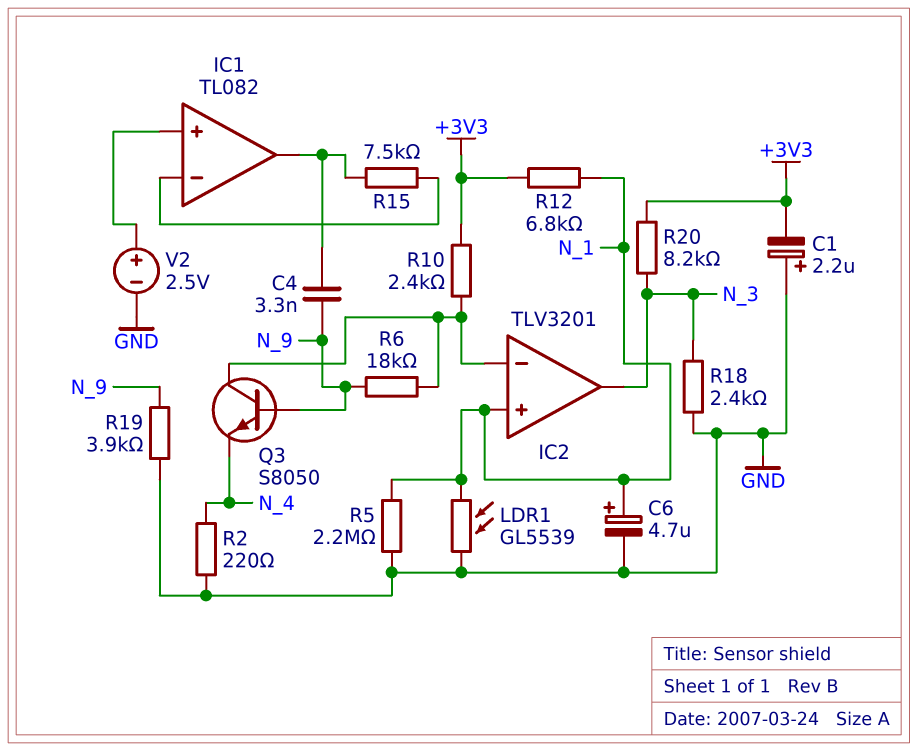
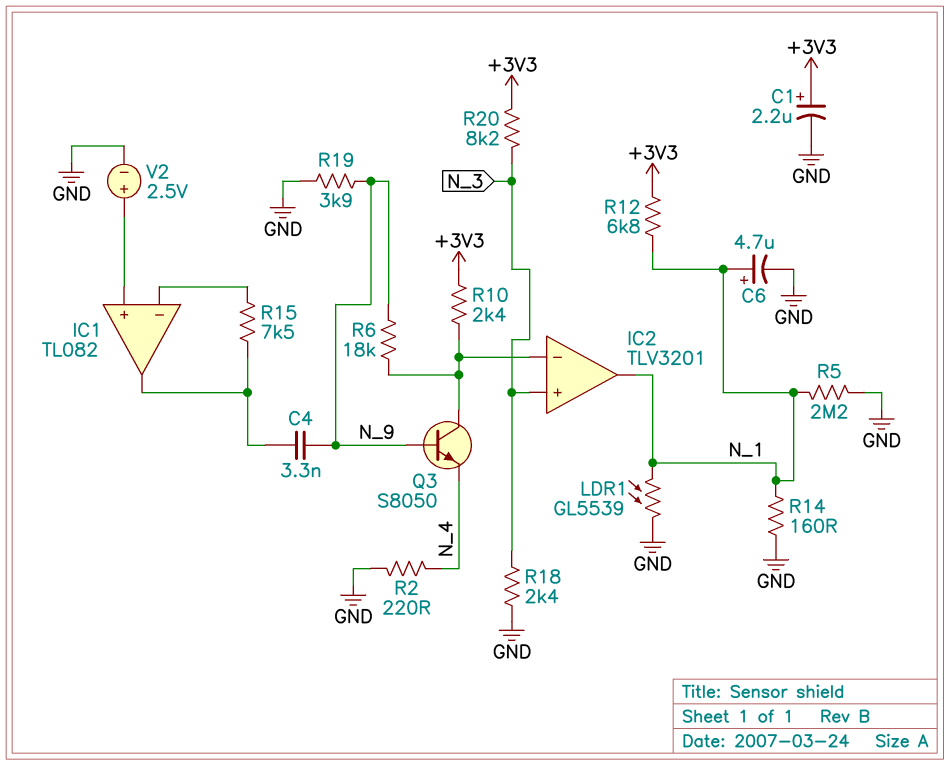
C1: 2.2uF (plus GND, minus +3V3) -> 2.2uF (plus +3V3, minus GND)
IC2 pin in+: N_1 -> N_3
IC2 pin out: N_3 -> N_1
R14: none -> 160 (GND, N_1)

